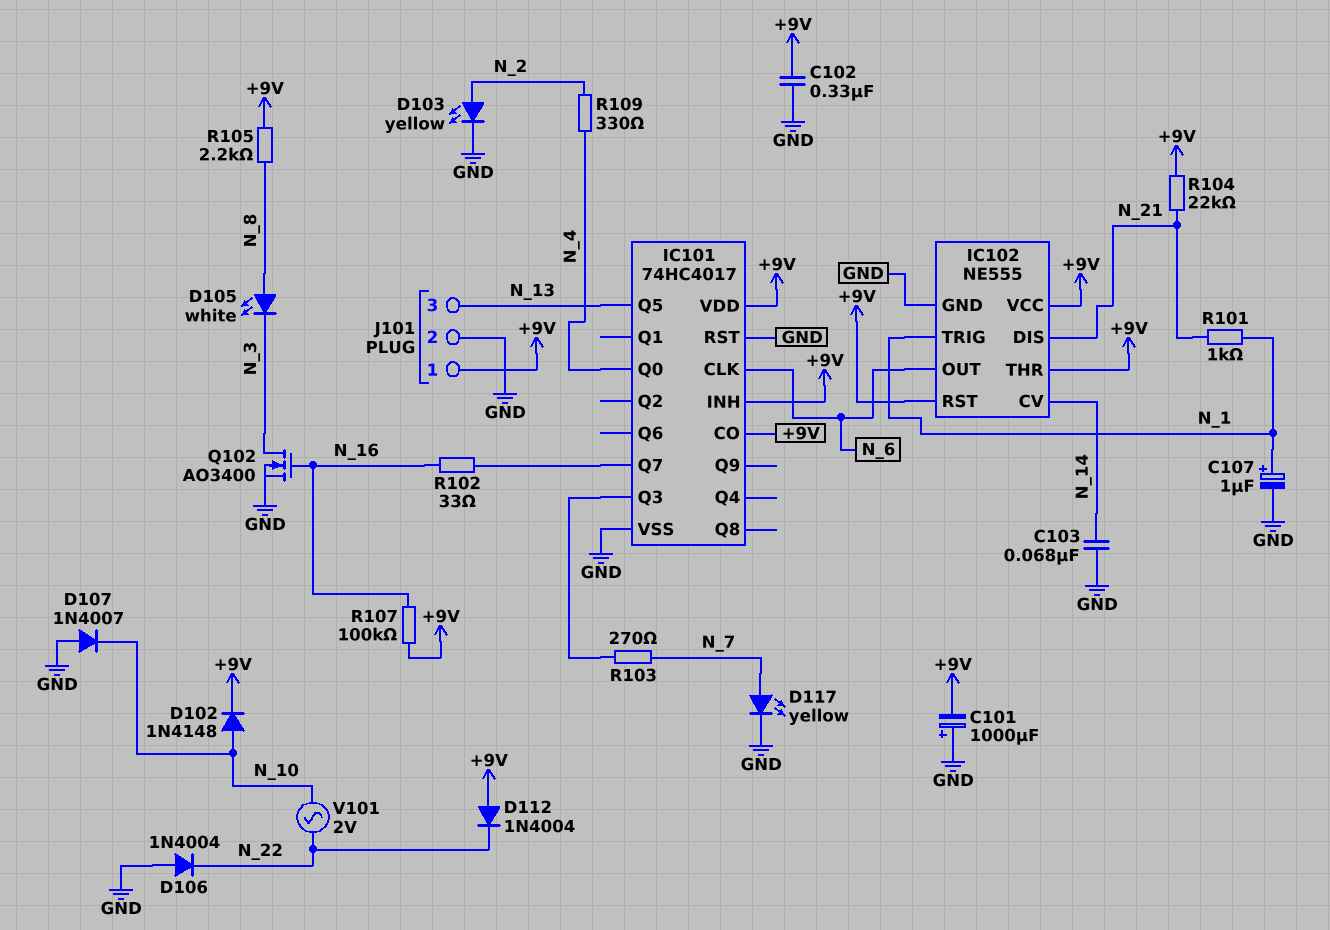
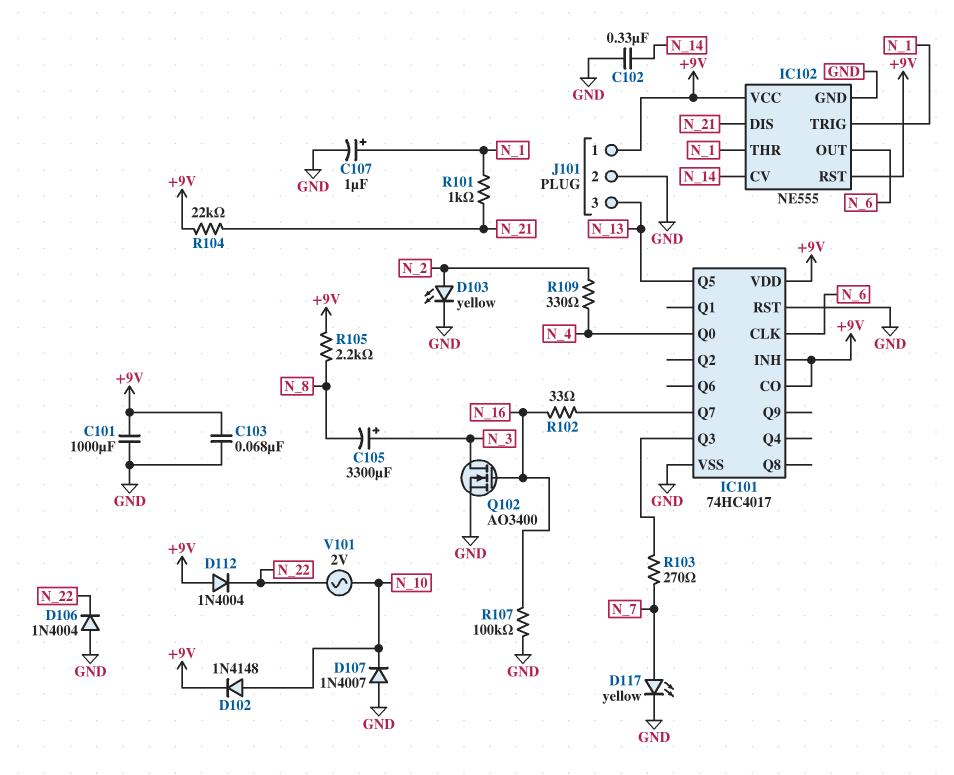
C101: 1000uF (plus GND, minus +9V) -> 1000uF (+9V, GND)
C102: 330nF (+9V, GND) -> 330nF (GND, N_14)
C103: 68nF (GND, N_14) -> 68nF (+9V, GND)
C105: none -> 3300uF (plus N_3, minus N_8)
D105: LED white (A N_8, K N_3) -> none
IC102 pin THR: +9V -> N_1
R107: 100k (+9V, N_16) -> 100k (GND, N_16)

